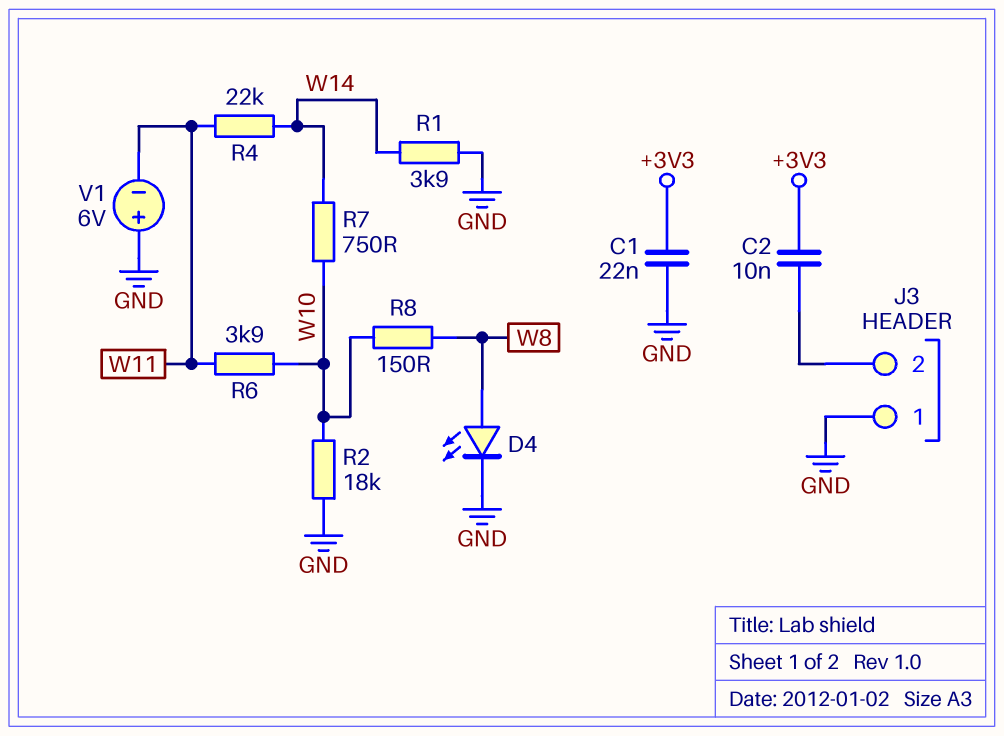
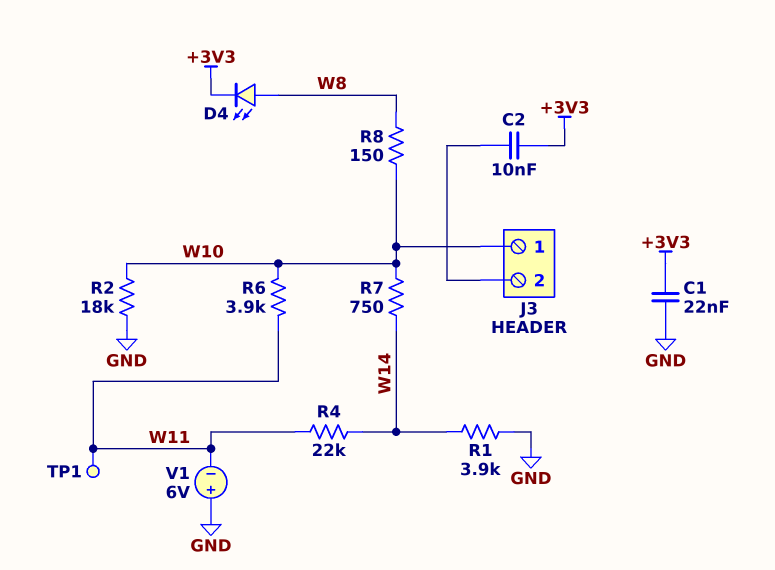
D4: LED (A W8, K GND) -> LED (A W8, K +3V3)
J3 pin 1: GND -> W10
TP1: none -> test point (W11)

